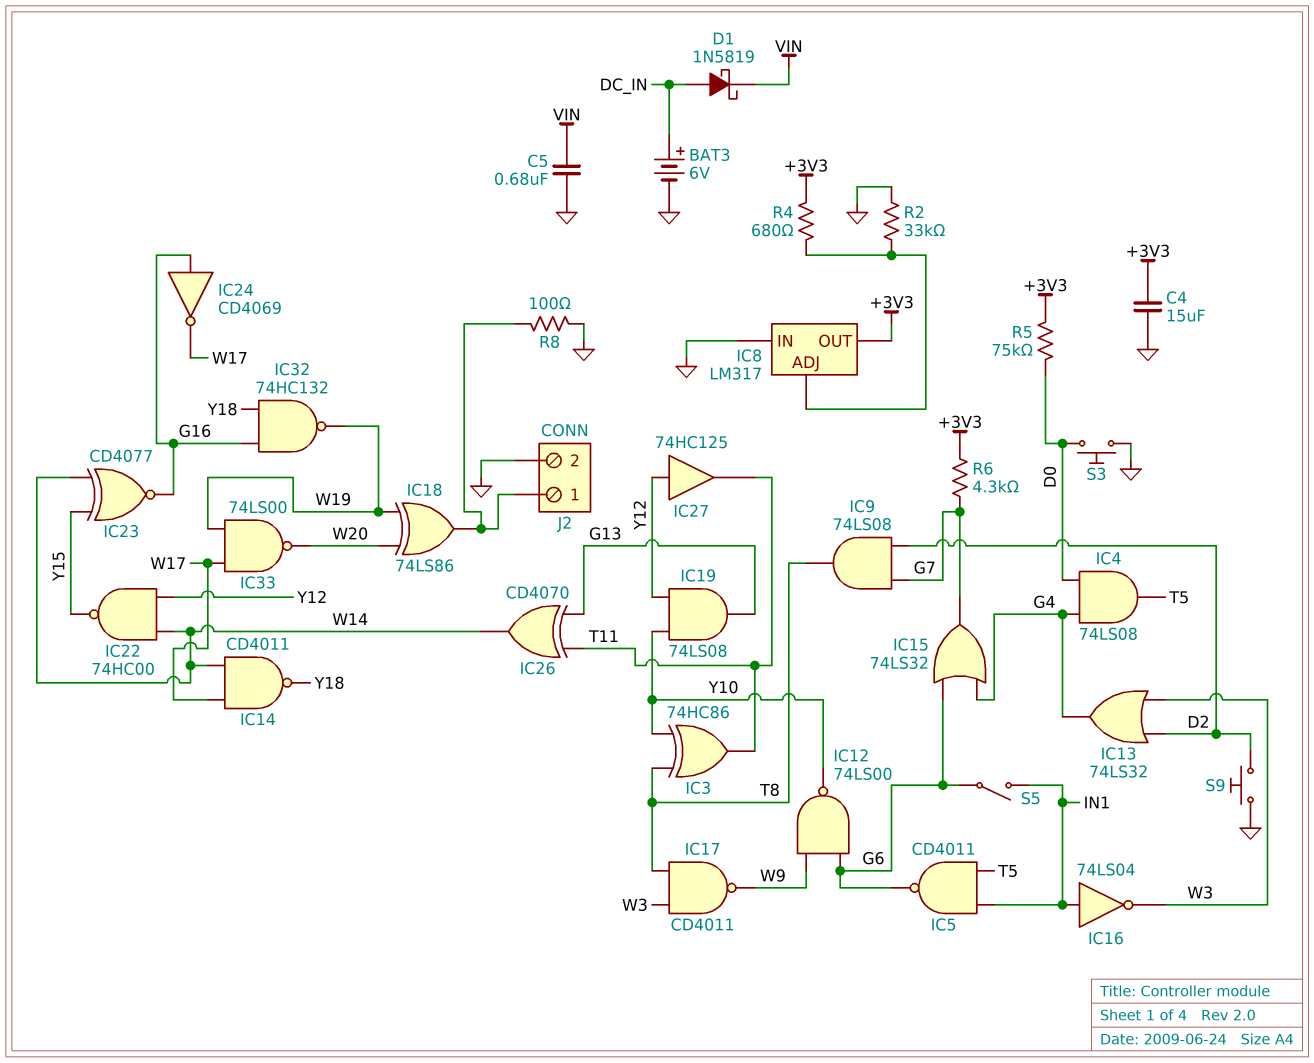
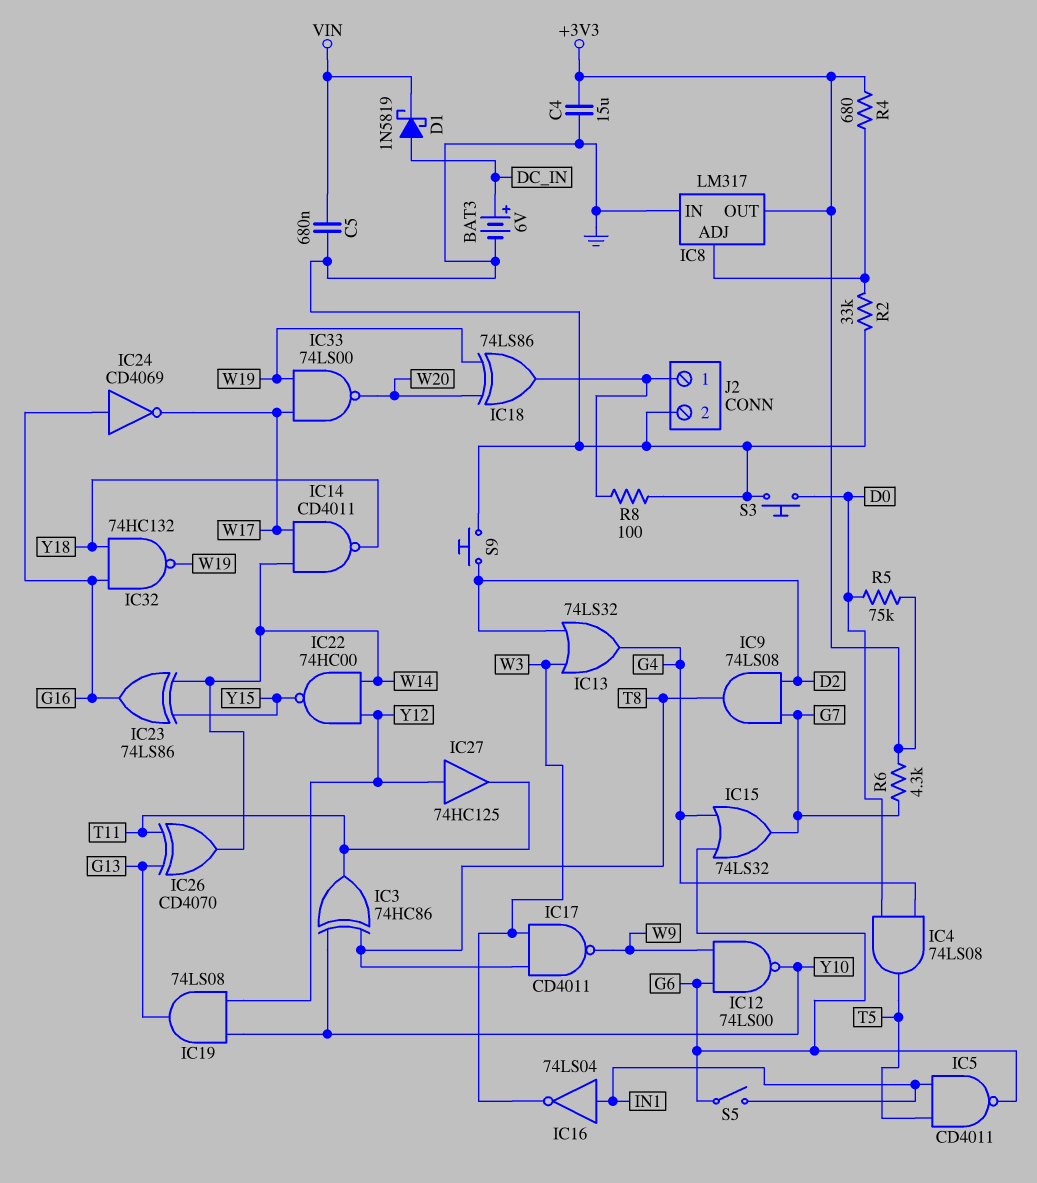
IC23: XNOR CD4077 (in W14, in Y15, out G16) -> XOR 74LS86 (in W14, in Y15, out G16)

